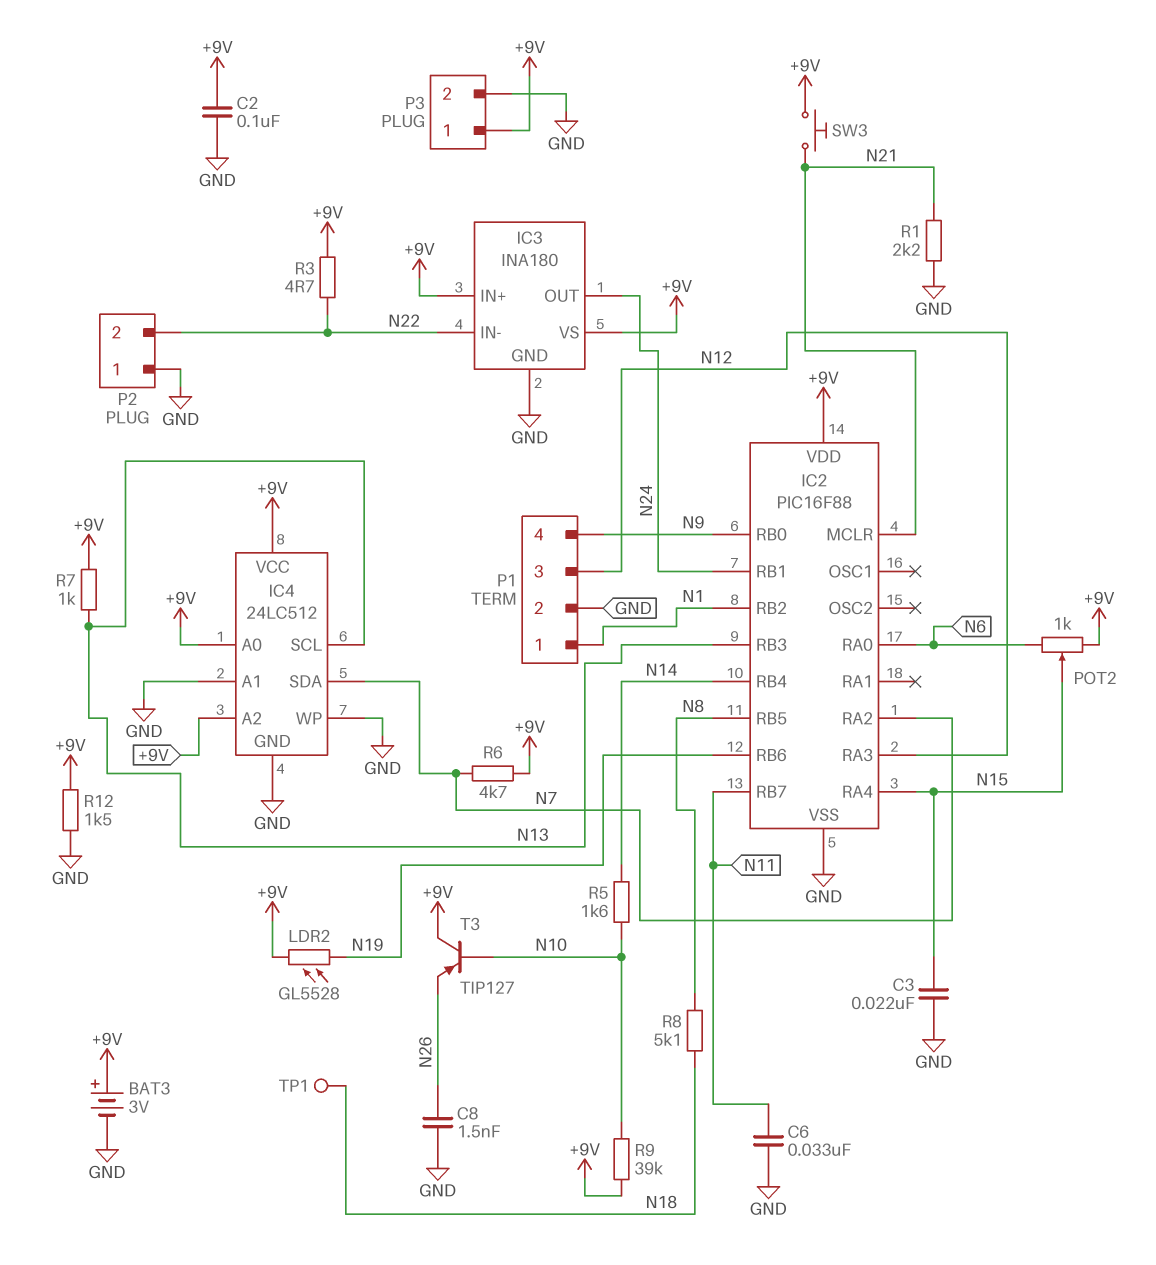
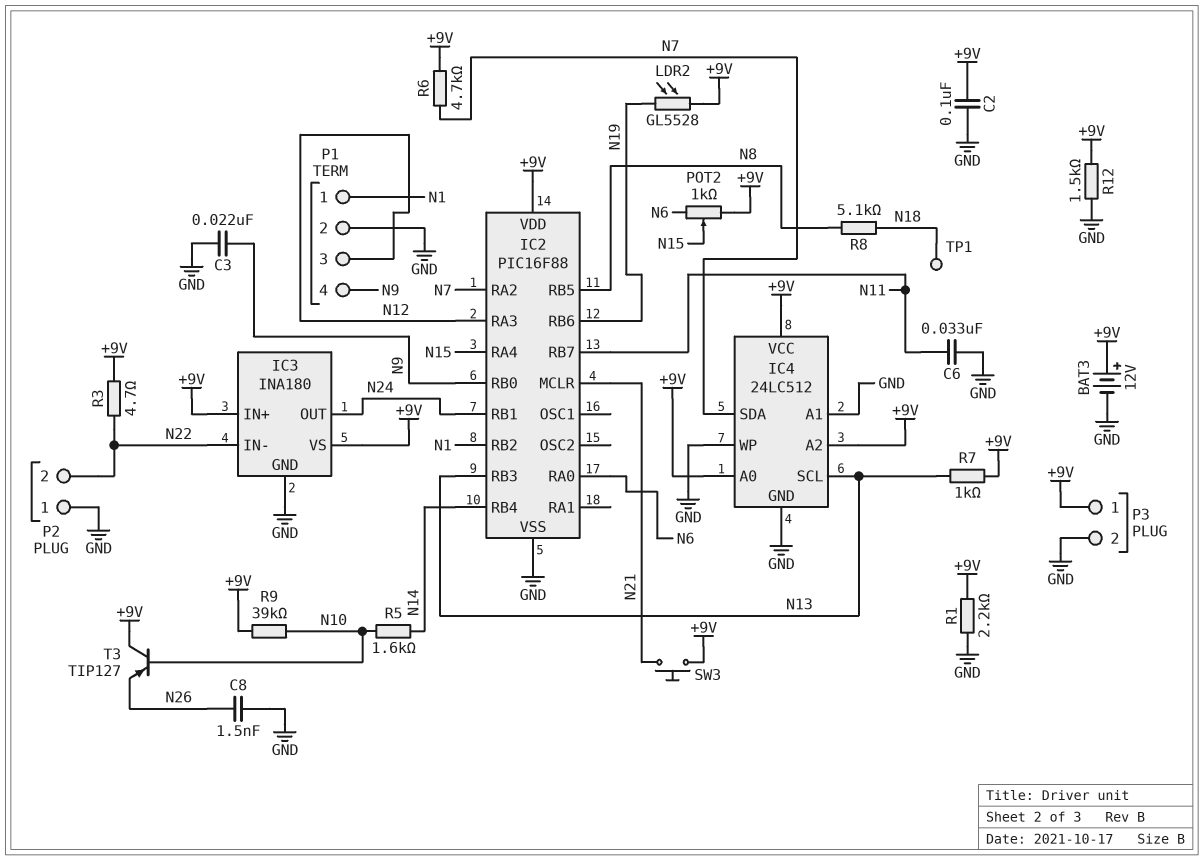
BAT3: 3V (plus +9V, minus GND) -> 12V (plus +9V, minus GND)
C3: 22nF (GND, N15) -> 22nF (GND, N9)
R1: 2.2k (GND, N21) -> 2.2k (+9V, GND)

